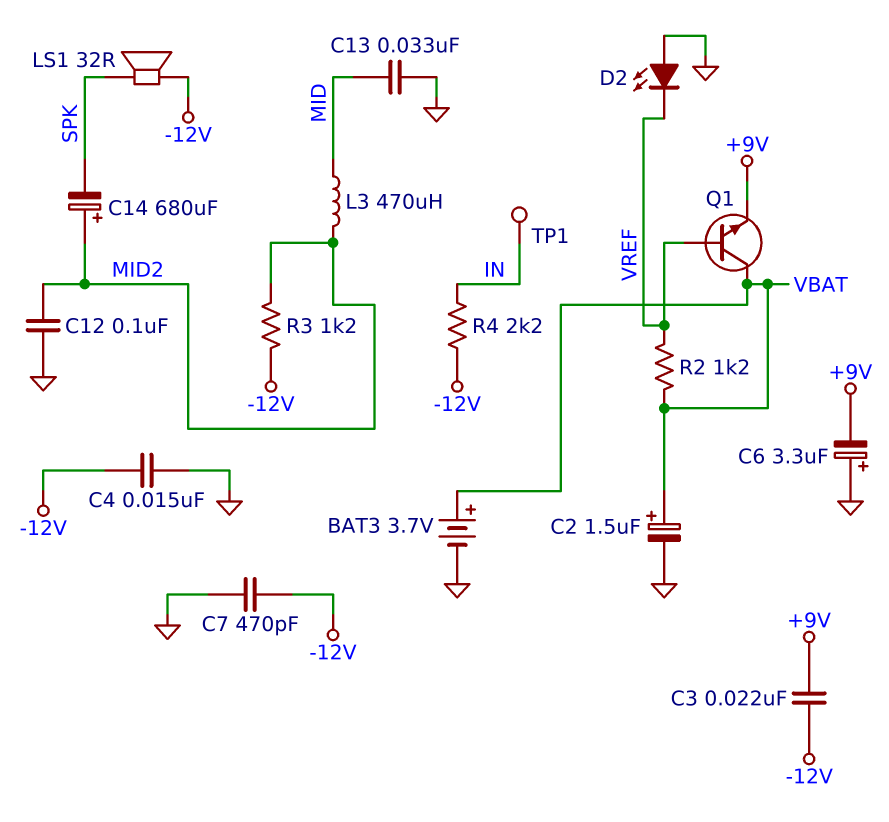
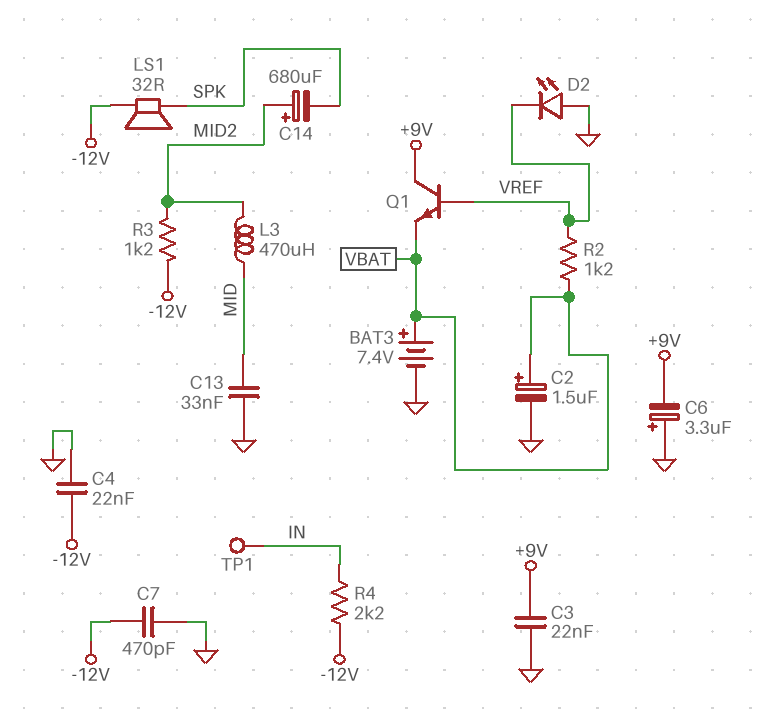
BAT3: 3.7V (plus VBAT, minus GND) -> 7.4V (plus VBAT, minus GND)
C3: 22nF (+9V, -12V) -> 22nF (+9V, GND)
C4: 15nF (-12V, GND) -> 22nF (-12V, GND)
C12: 100nF (GND, MID2) -> none
Q1: NPN (B VREF, C VBAT, E +9V) -> NPN (B VREF, C +9V, E VBAT)

